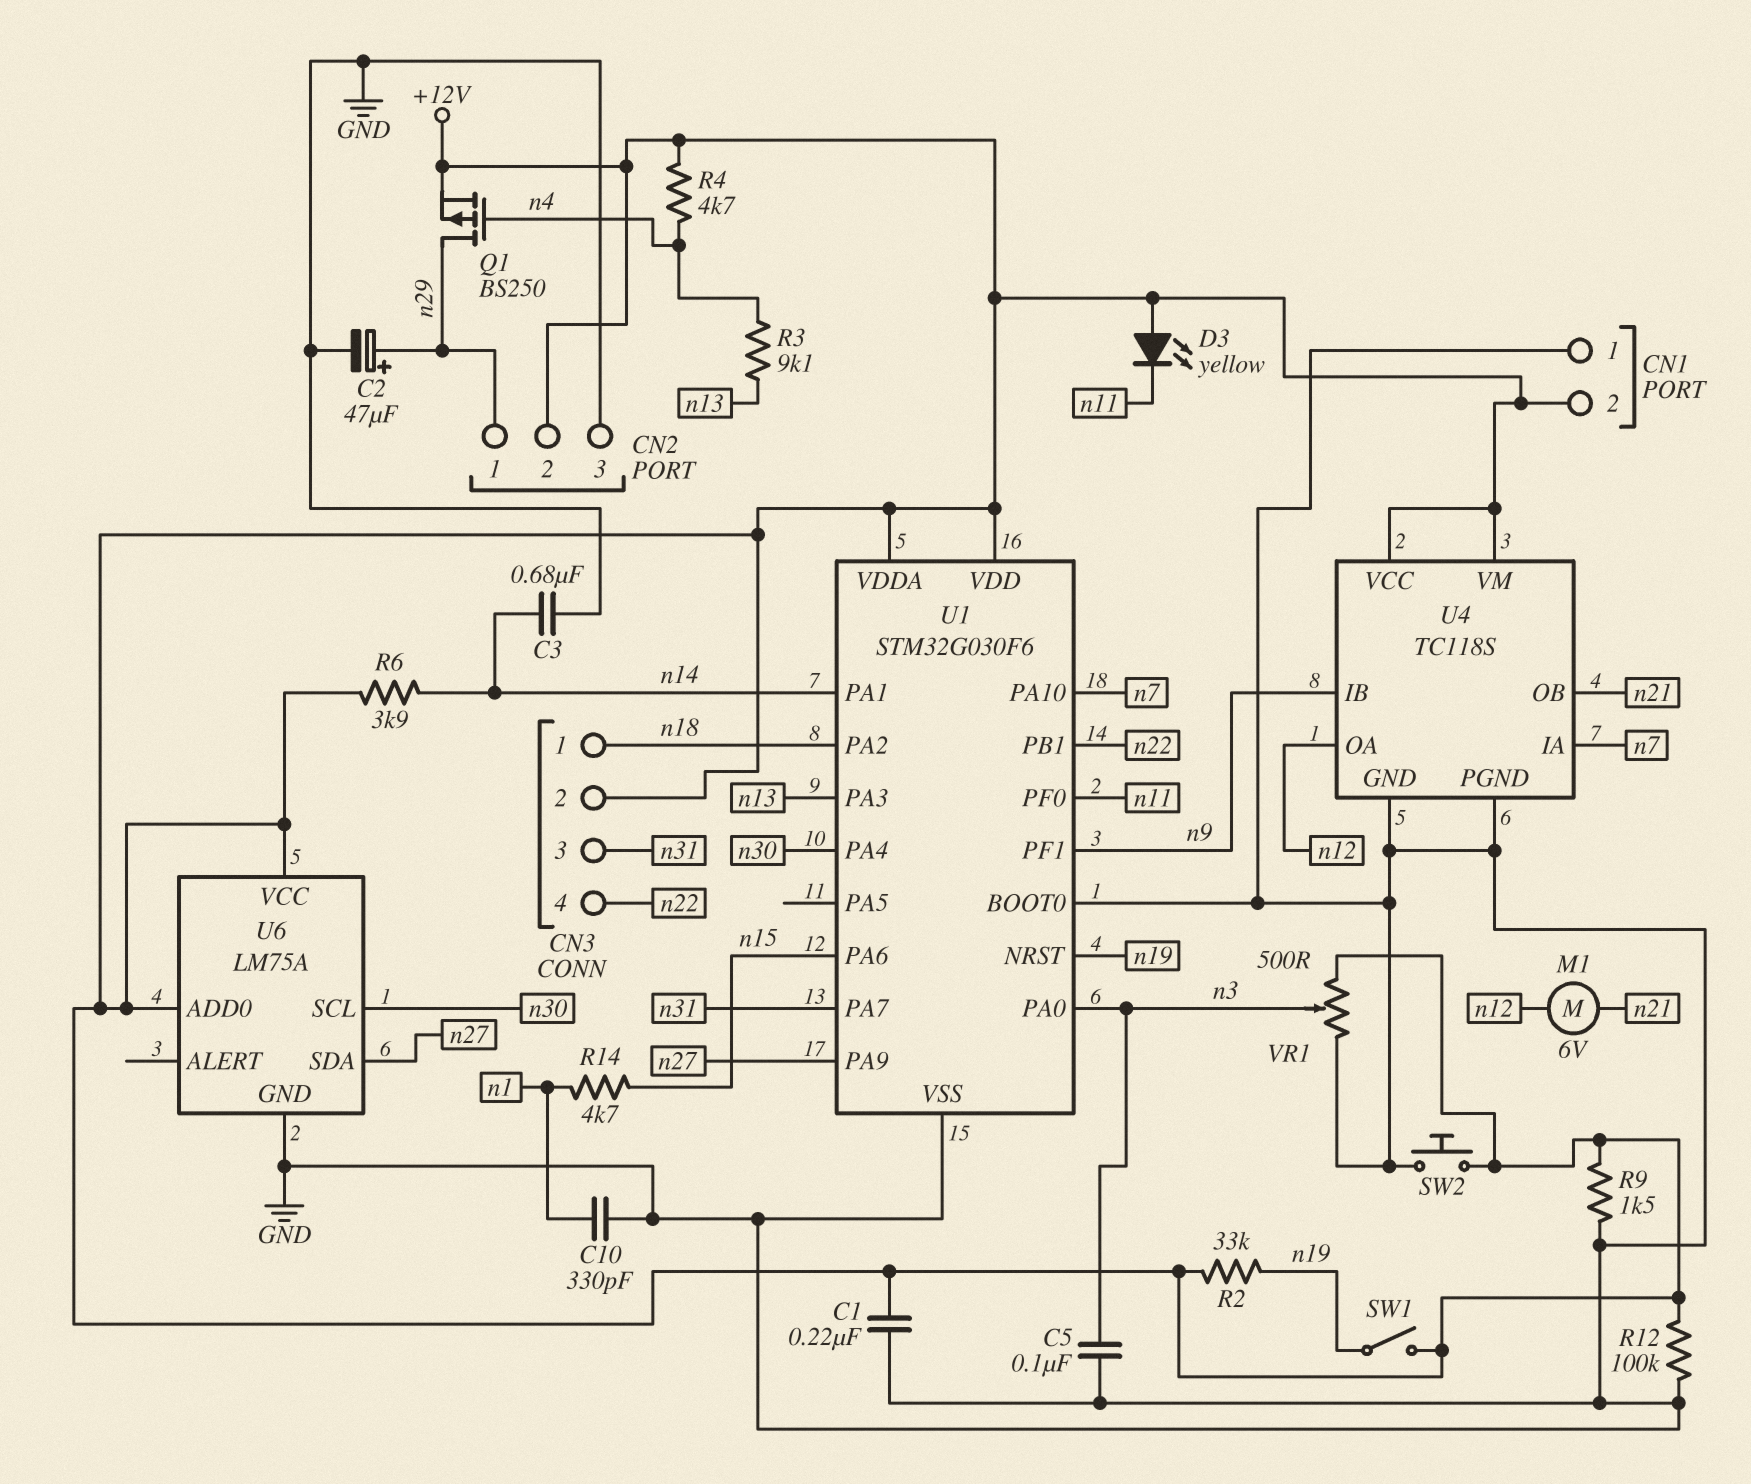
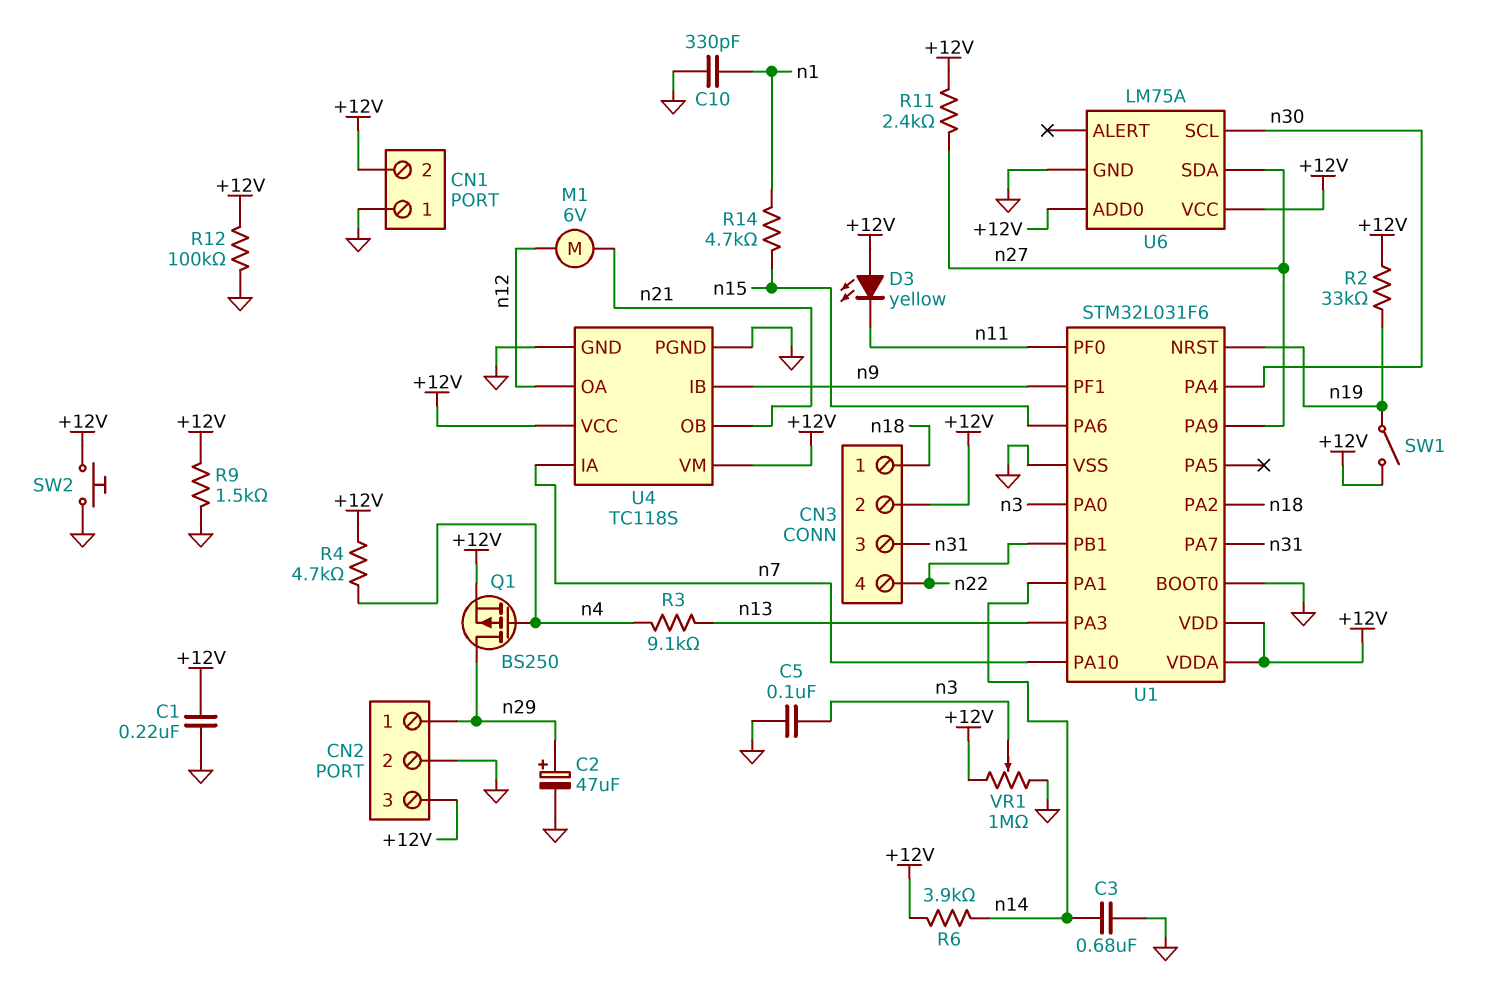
CN2 pin 2: +12V -> GND
CN2 pin 3: GND -> +12V
R11: none -> 2.4k (+12V, n27)
U1: STM32G030F6 -> STM32L031F6
VR1: 500 (+12V, GND, wiper n3) -> 1M (+12V, GND, wiper n3)

